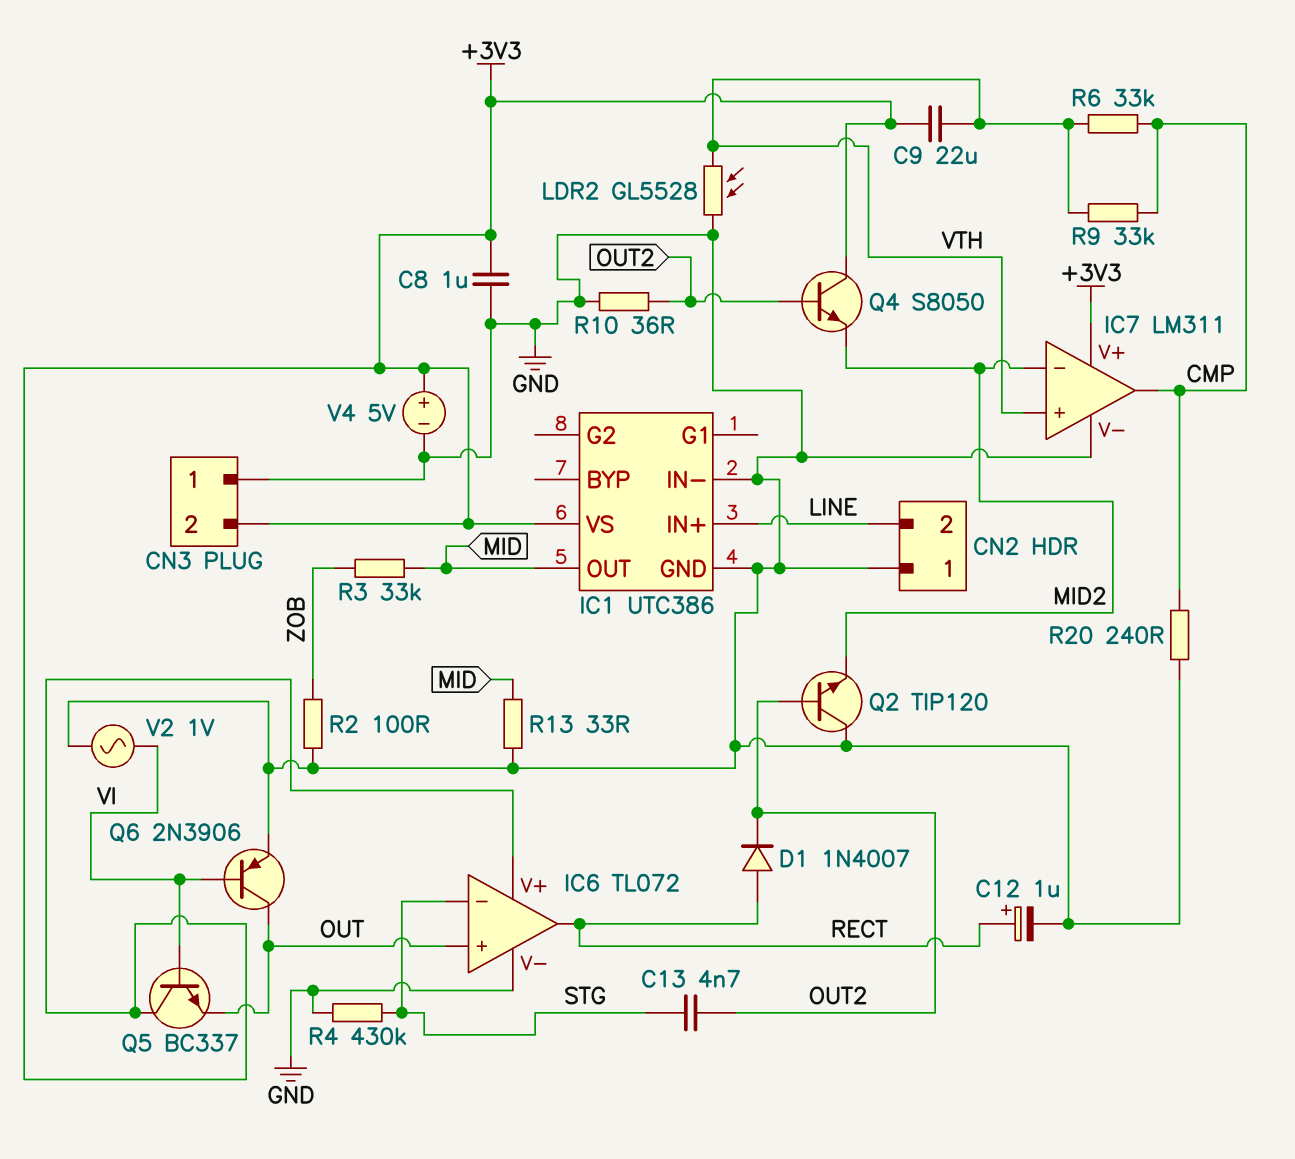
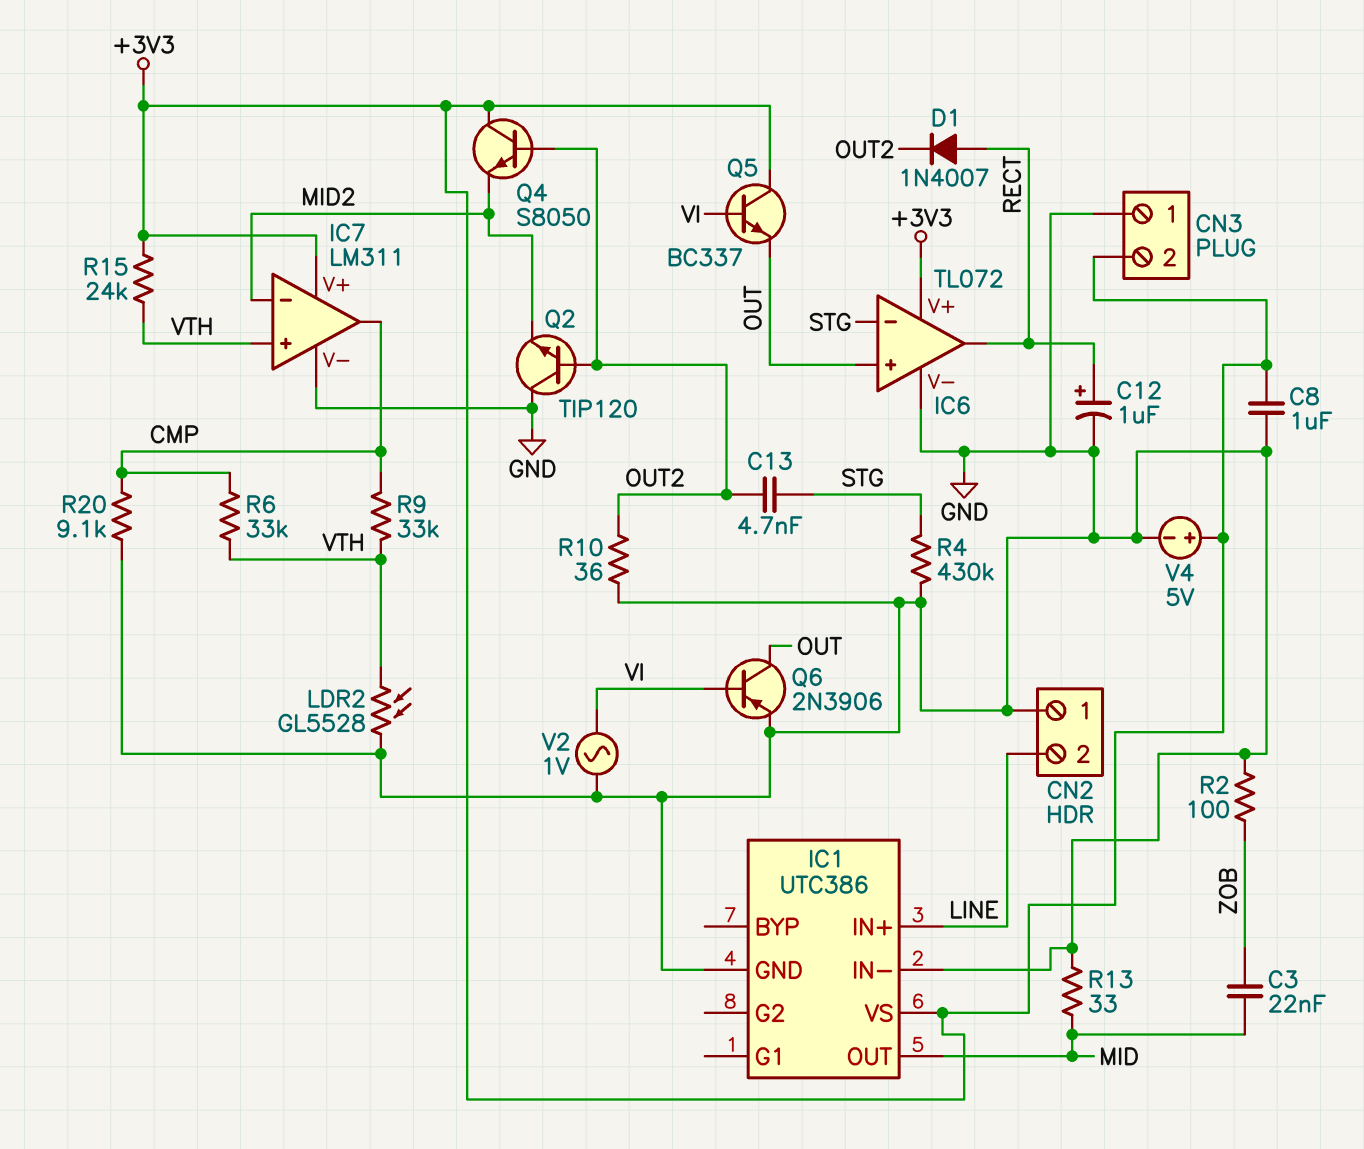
C3: none -> 22nF (MID, ZOB)
C9: 22uF (+3V3, VTH) -> none
R3: 33k (MID, ZOB) -> none
R15: none -> 24k (+3V3, VTH)
R20: 240 (CMP, GND) -> 9.1k (CMP, GND)

